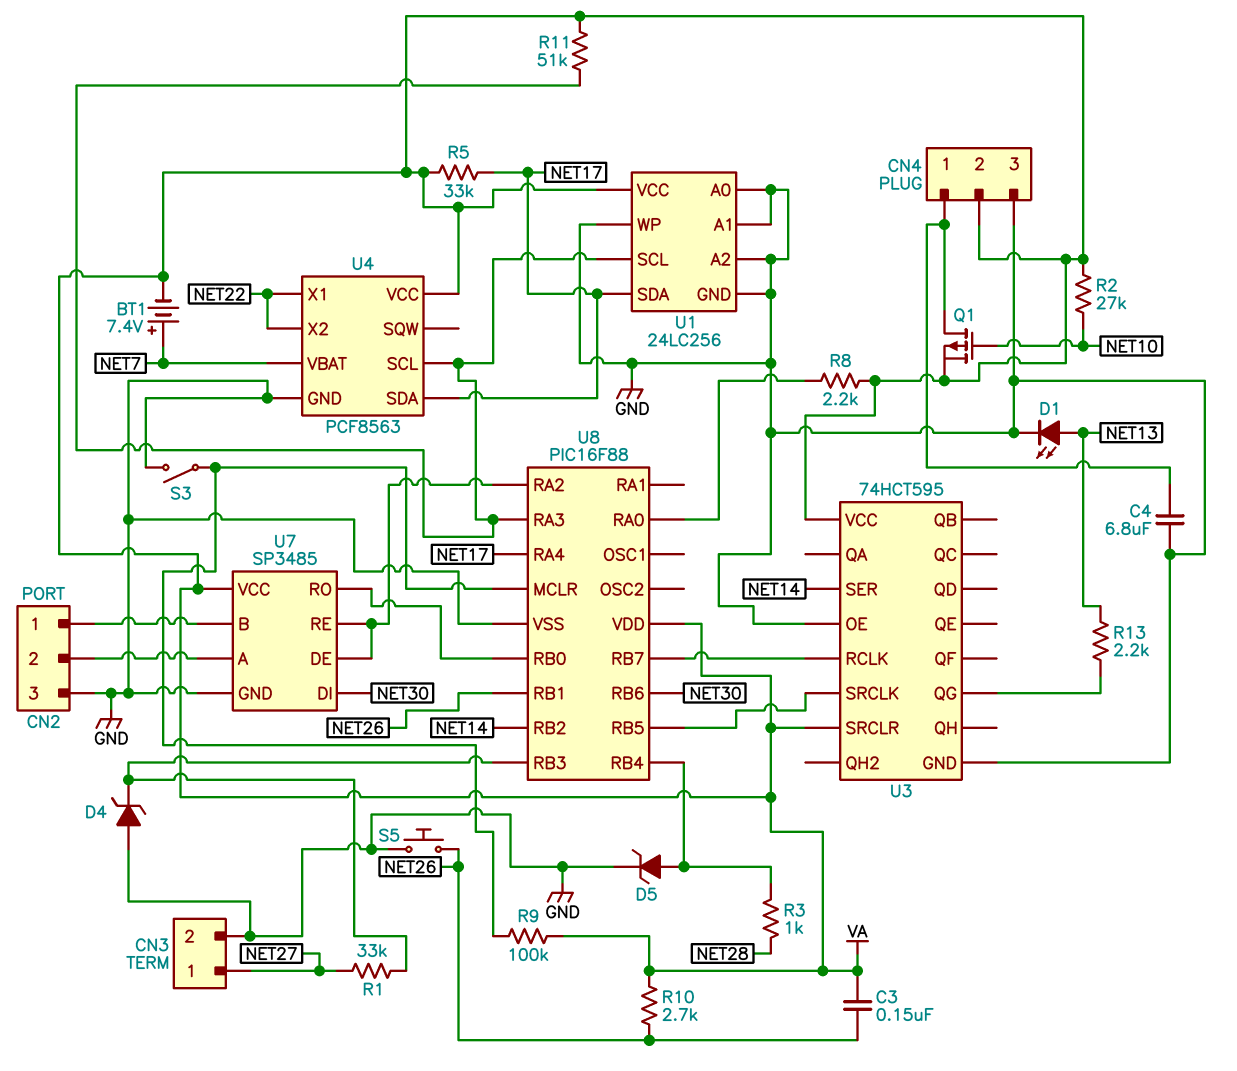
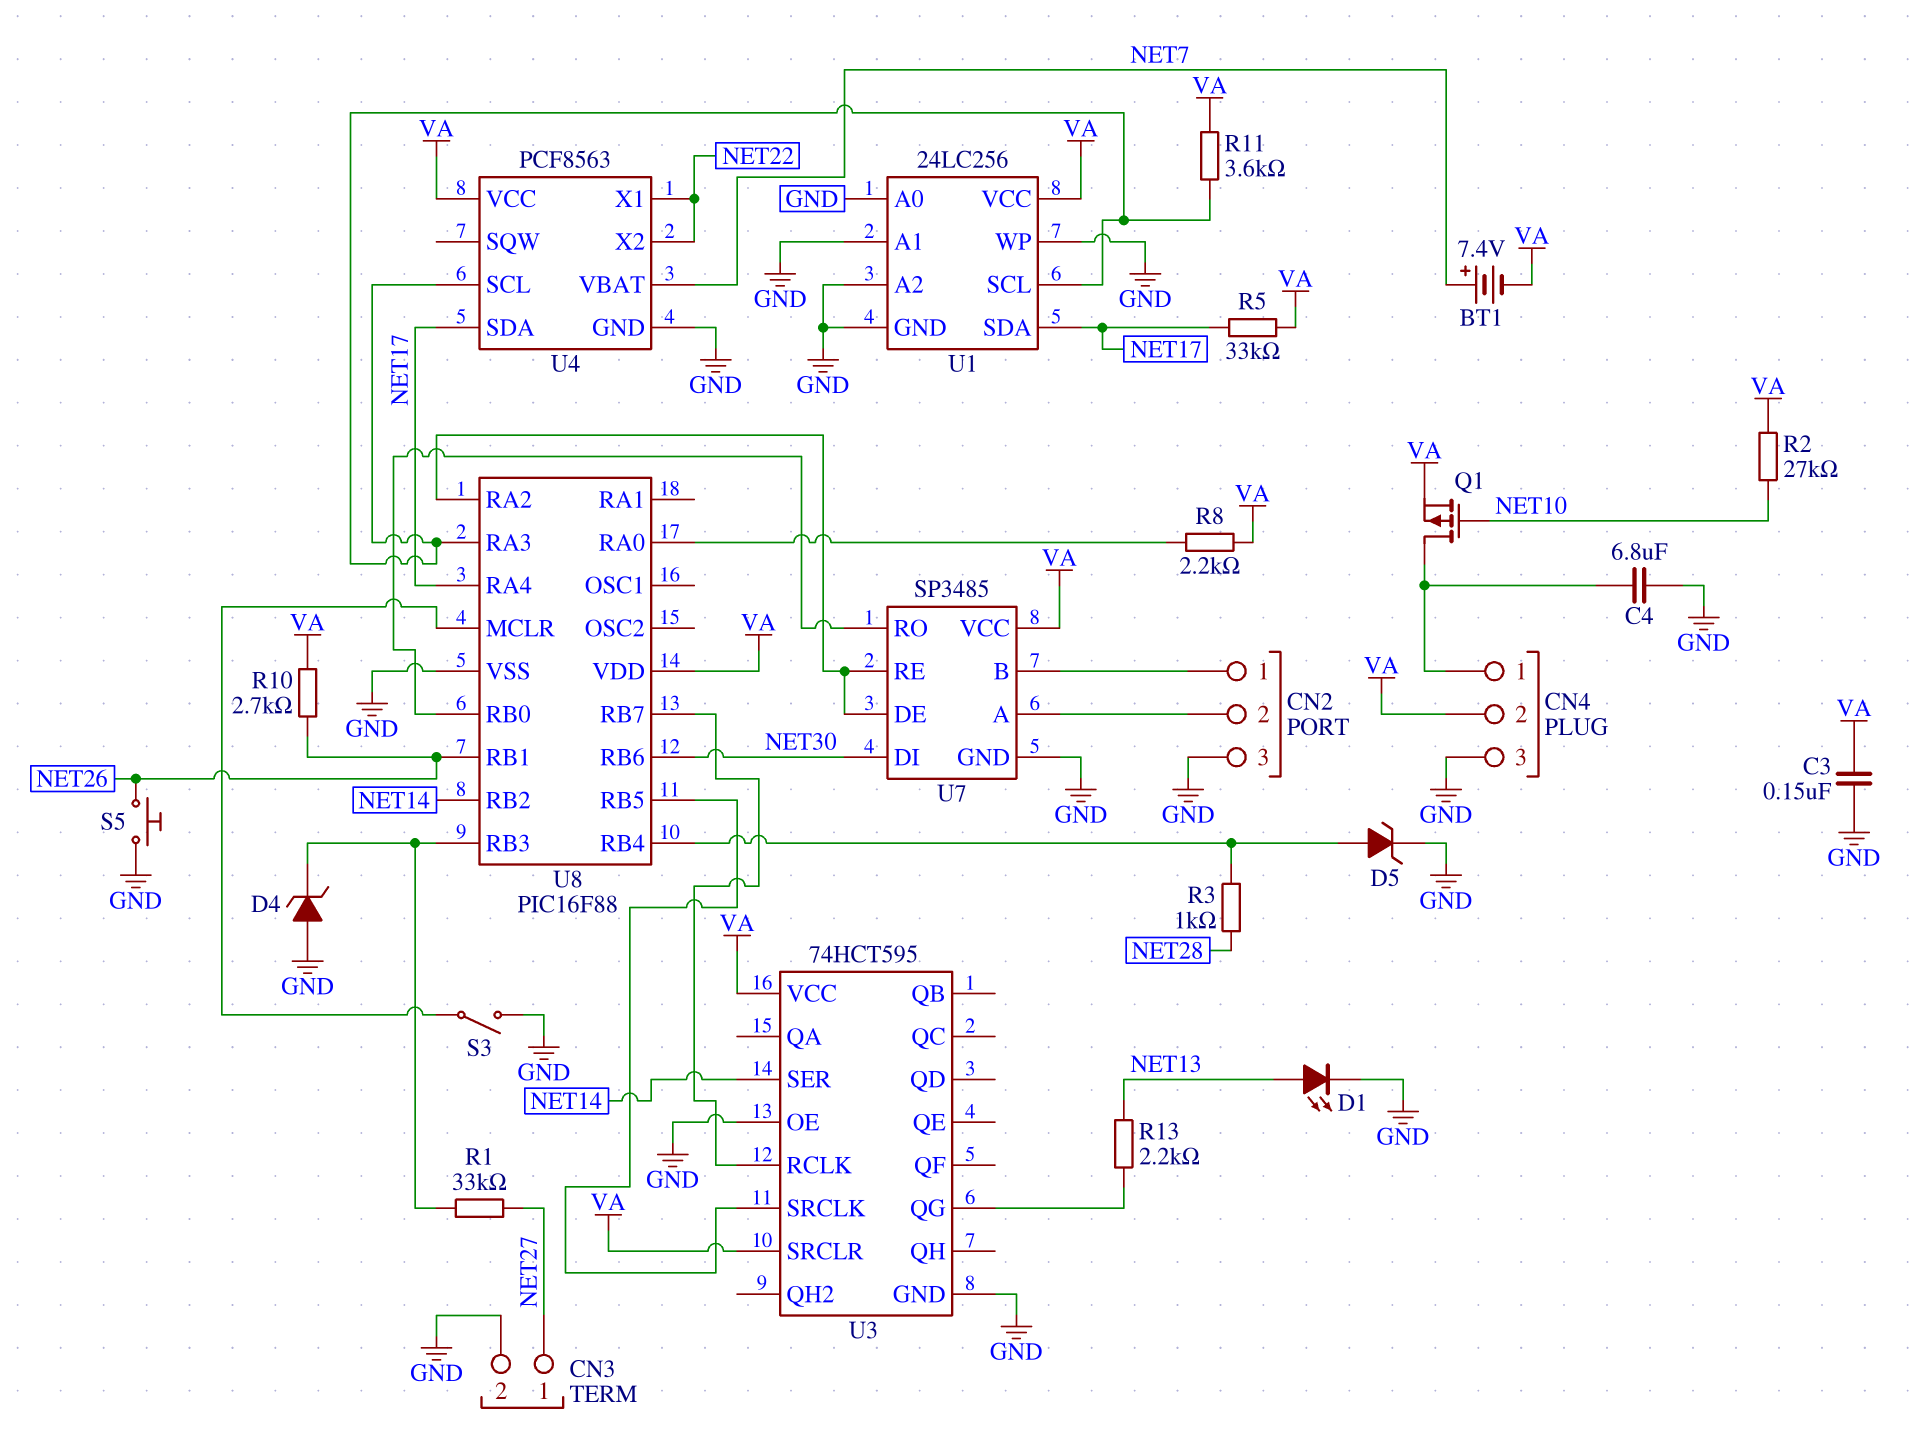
C3: 150nF (NET26, VA) -> 150nF (GND, VA)
R9: 100k (U8/MCLR, VA) -> none
R11: 51k (U1/SCL, VA) -> 3.6k (U1/SCL, VA)

